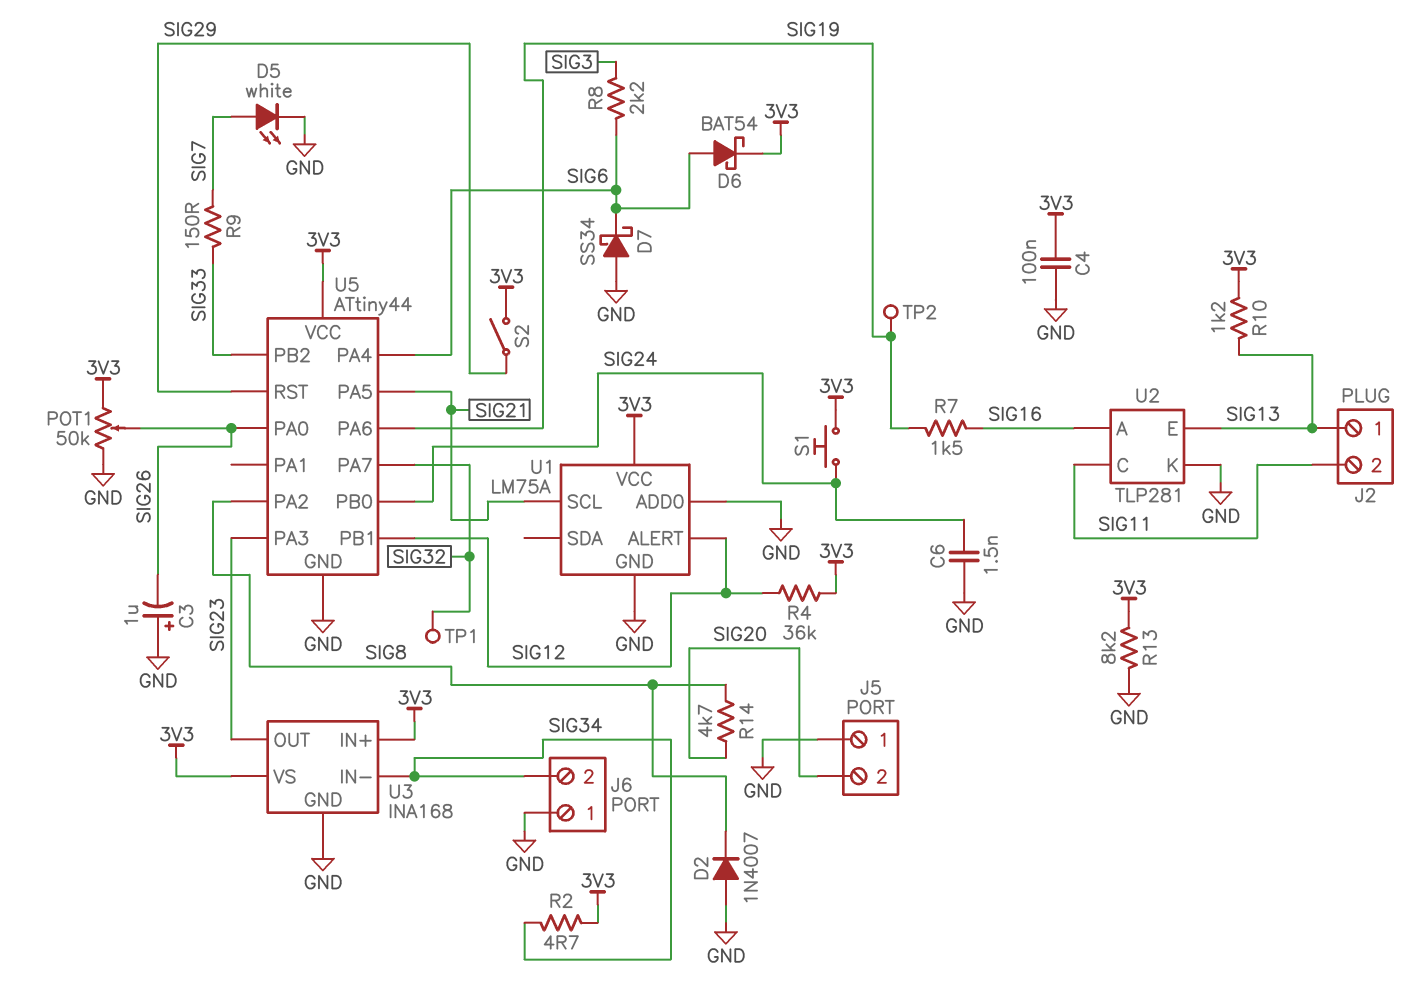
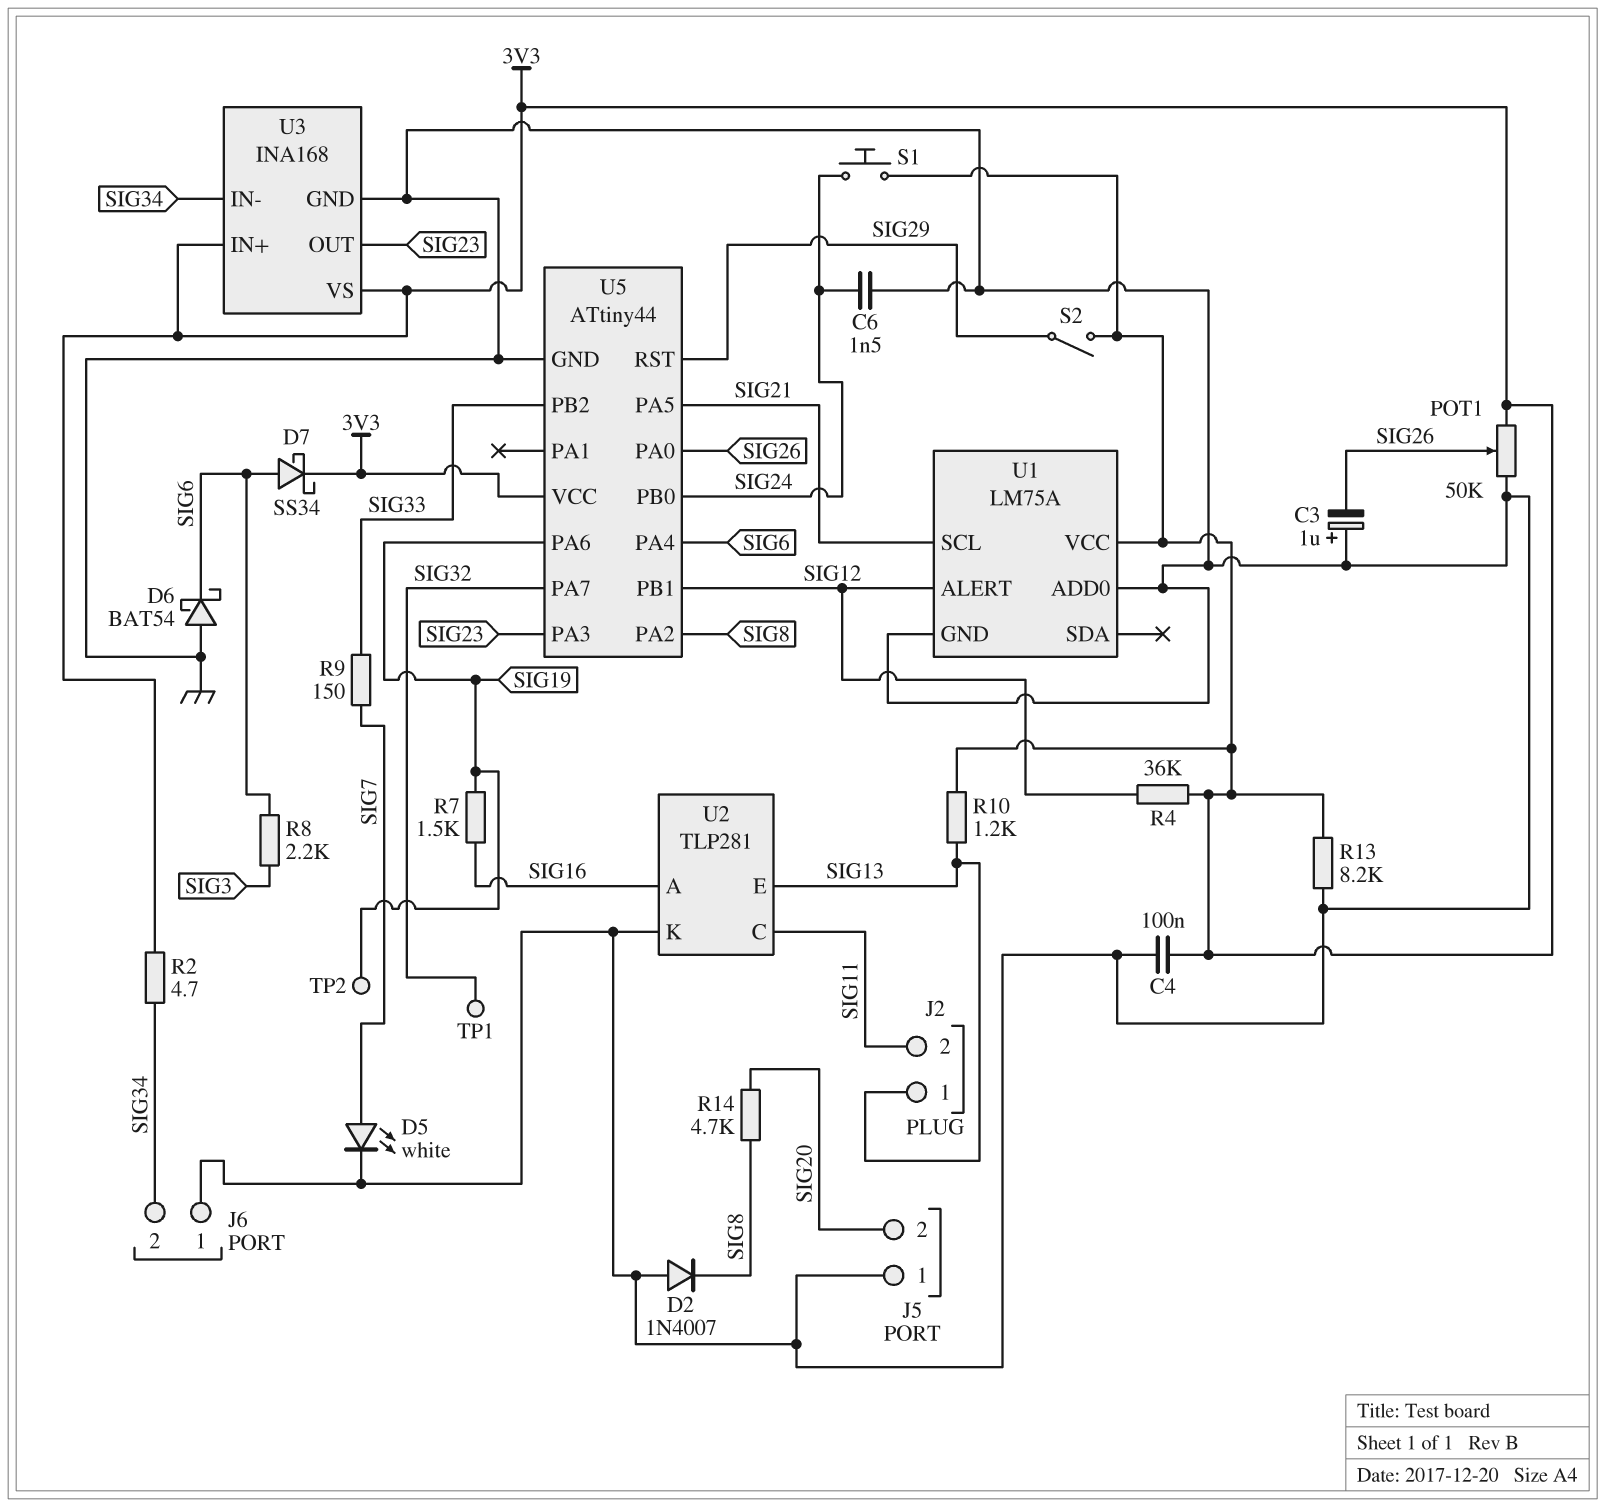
D6: schottky BAT54 (A SIG6, K 3V3) -> schottky BAT54 (A GND, K SIG6)
D7: schottky SS34 (A GND, K SIG6) -> schottky SS34 (A SIG6, K 3V3)

